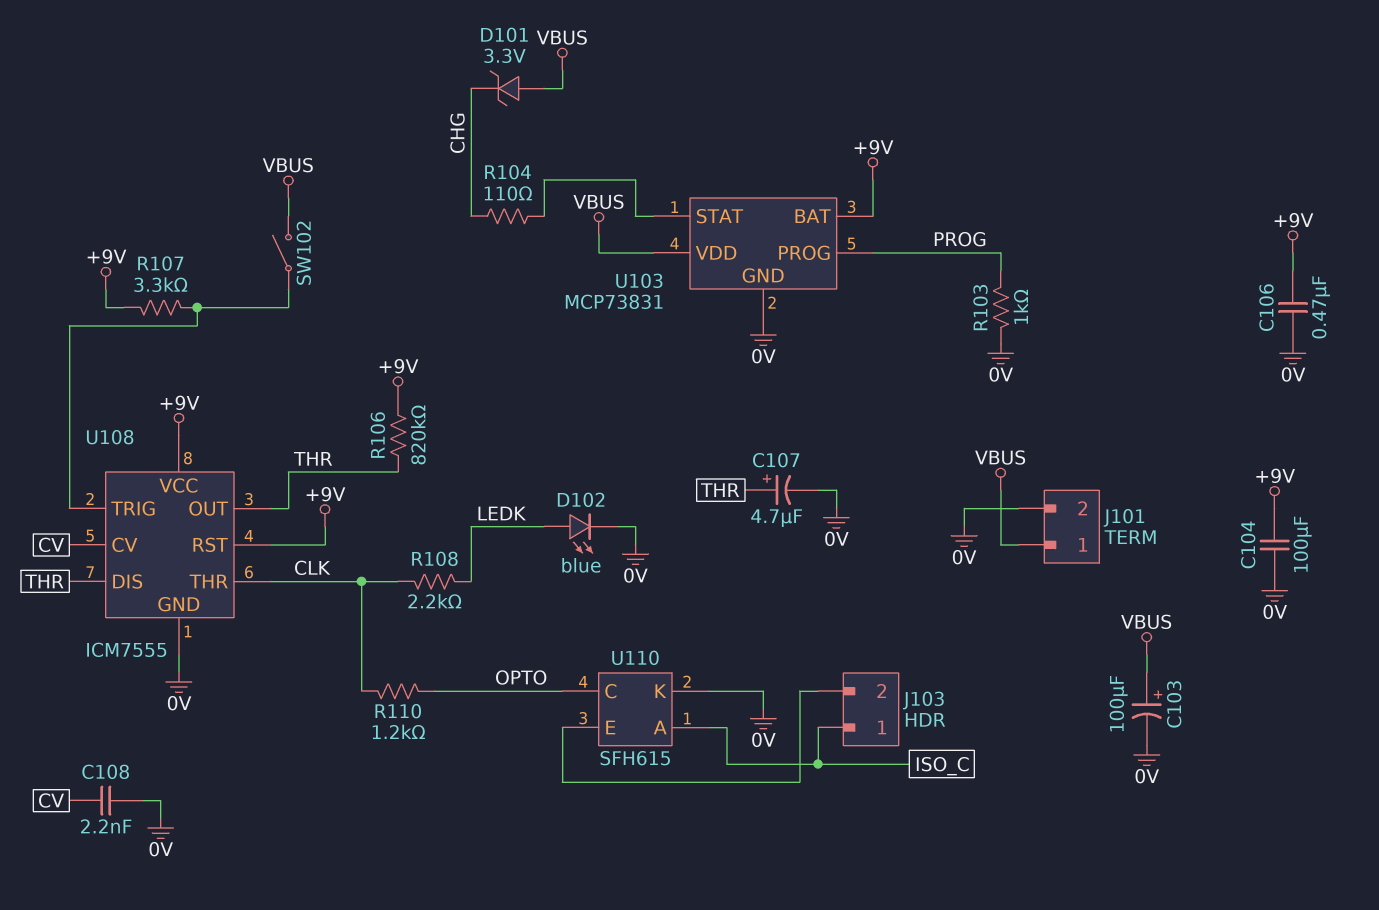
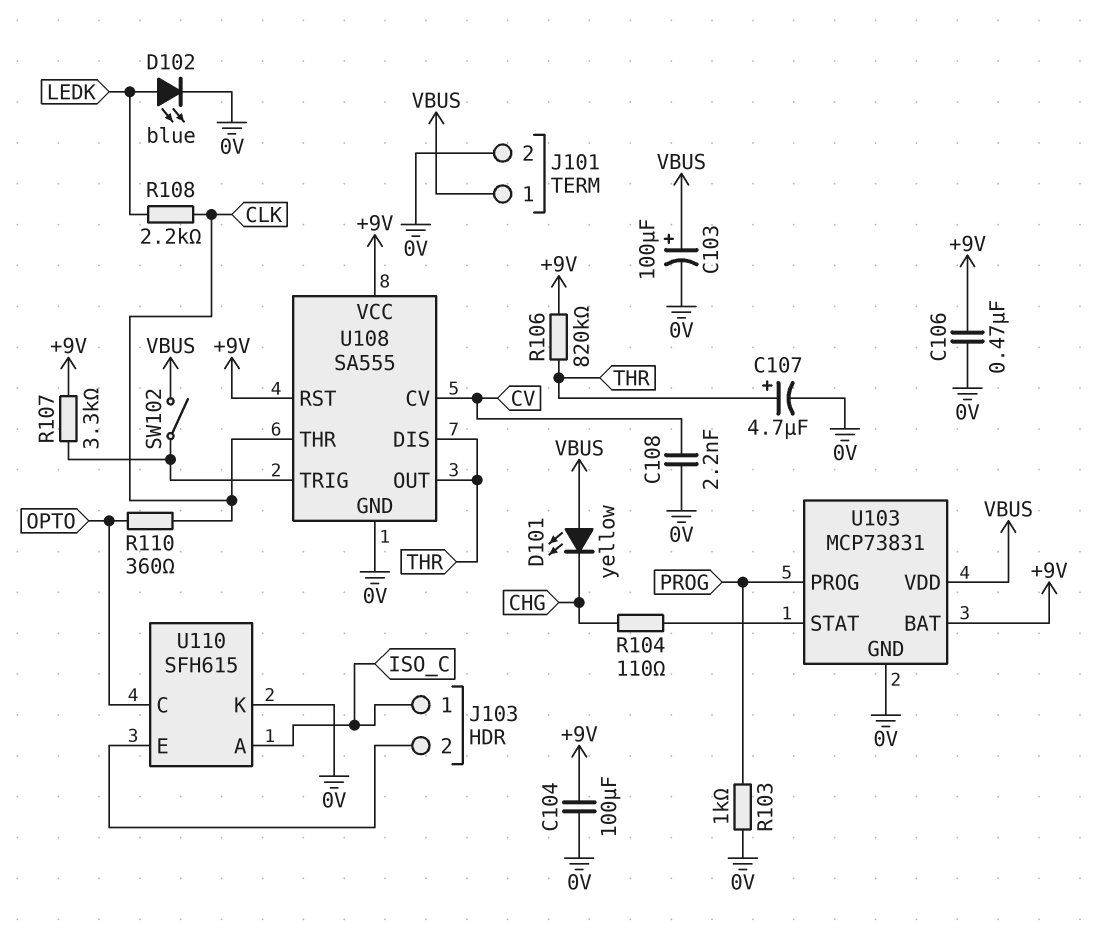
D101: zener 3.3V (A VBUS, K CHG) -> LED yellow (A VBUS, K CHG)
R110: 1.2k (CLK, OPTO) -> 360 (CLK, OPTO)
U108: ICM7555 -> SA555

